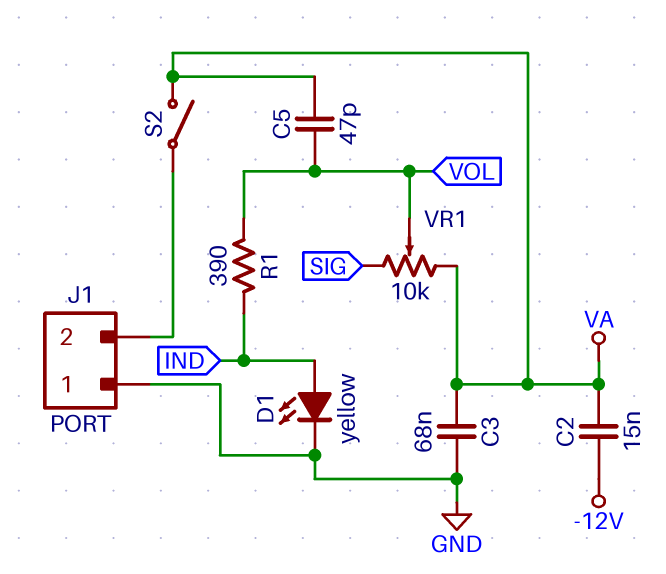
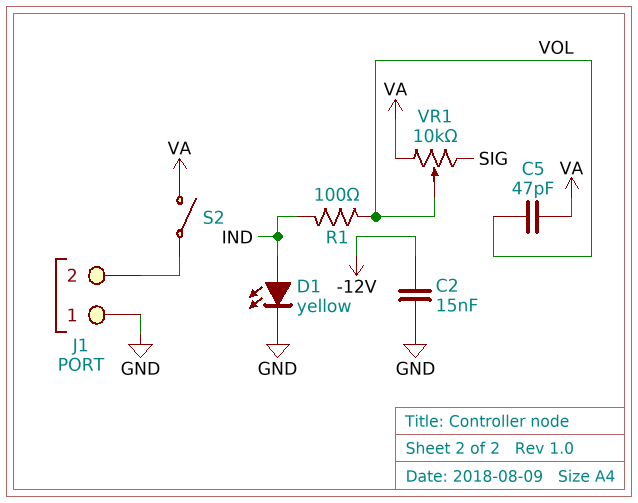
C2: 15nF (-12V, VA) -> 15nF (-12V, GND)
C3: 68nF (GND, VA) -> none
R1: 390 (IND, VOL) -> 100 (IND, VOL)

